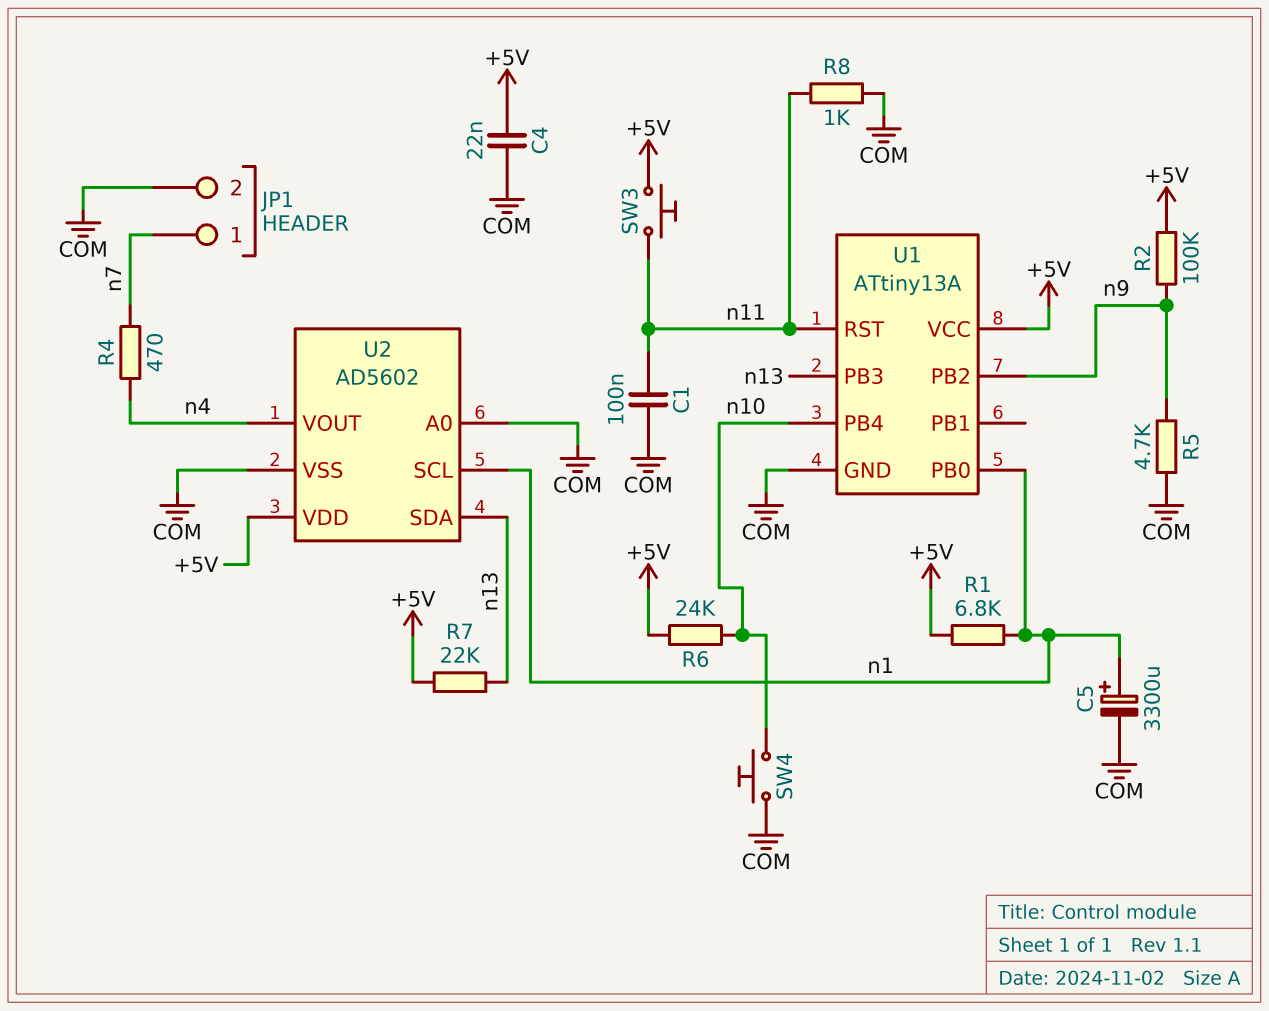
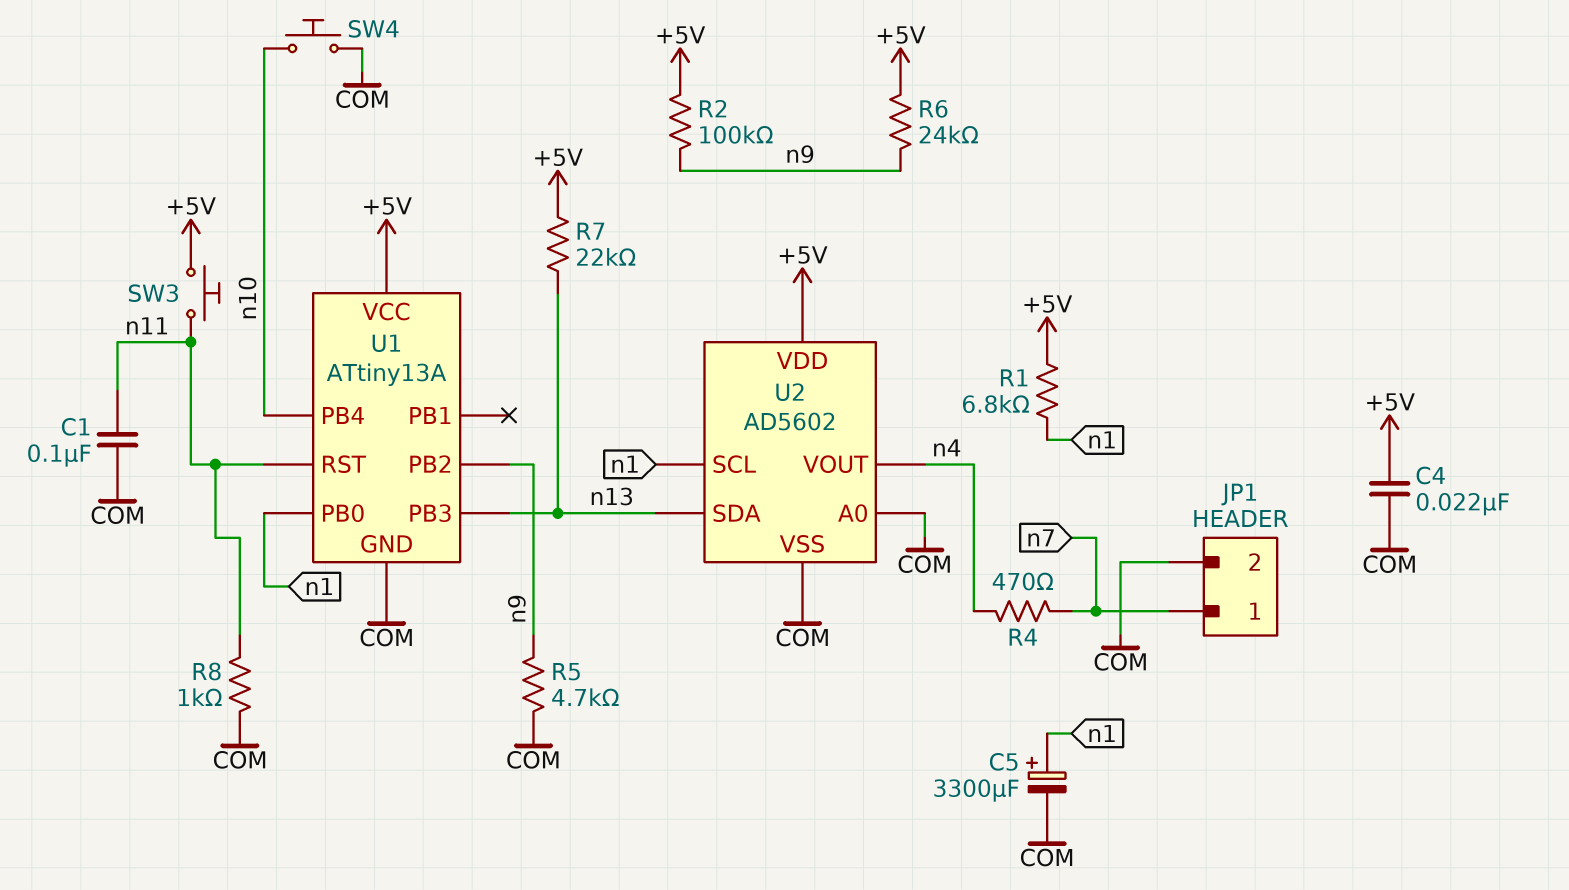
R6: 24k (+5V, n10) -> 24k (+5V, n9)

